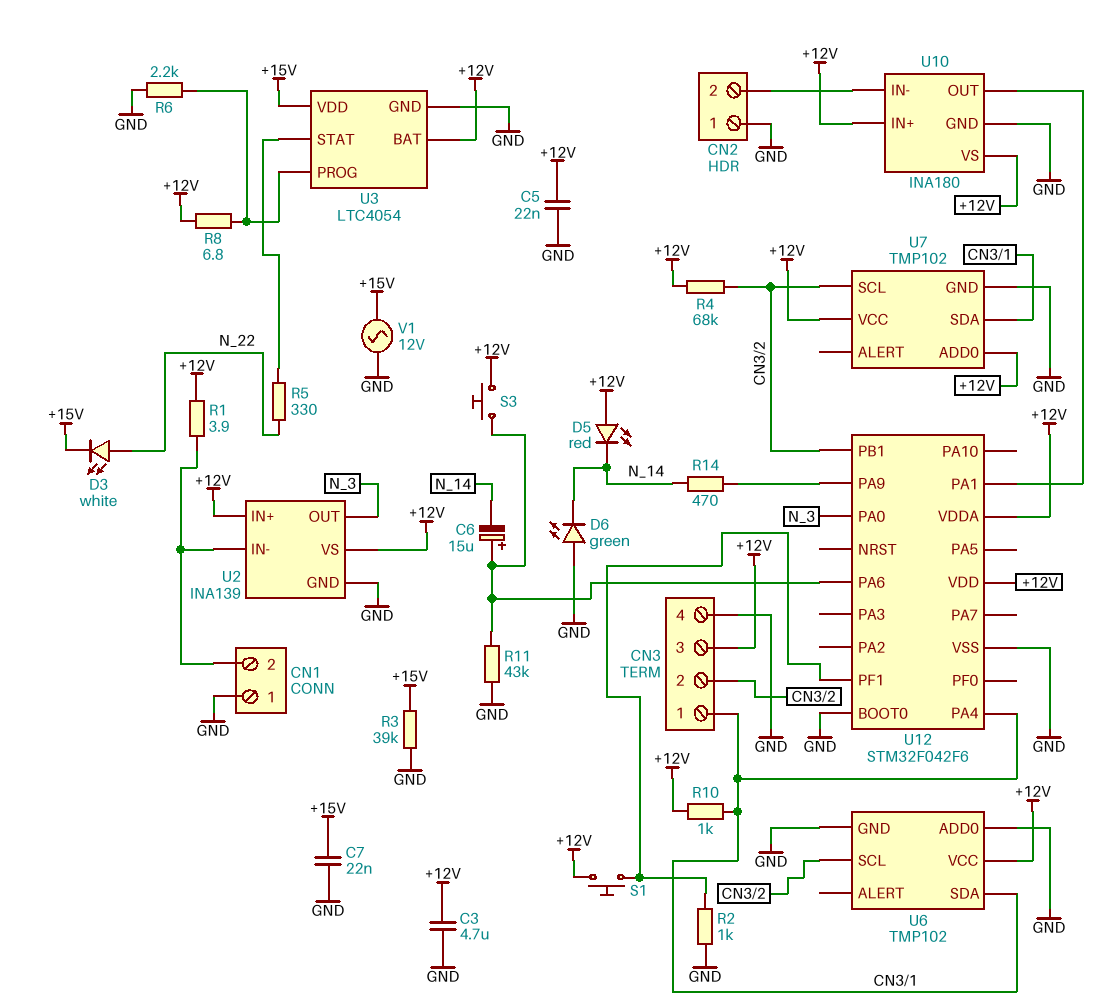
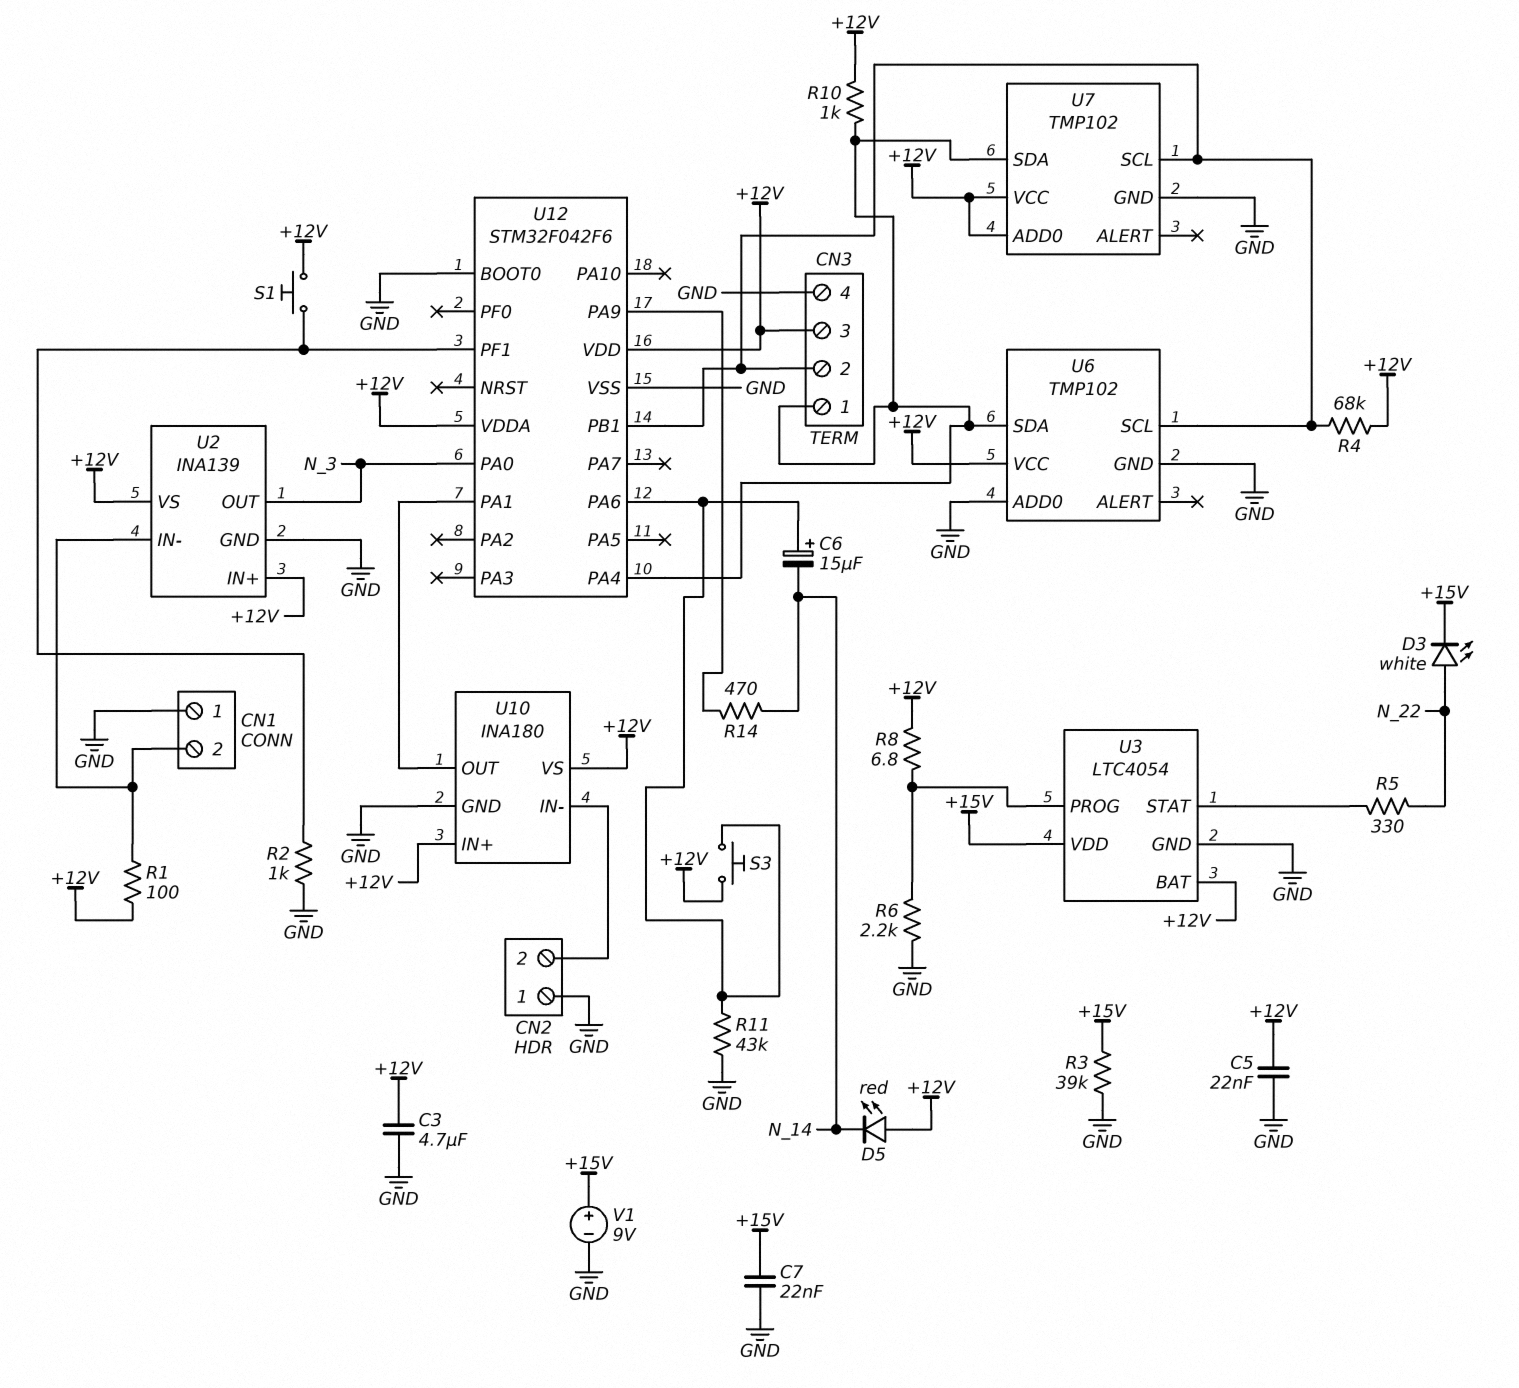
D6: LED green (A GND, K N_14) -> none
R1: 3.9 (+12V, CN1/2) -> 100 (+12V, CN1/2)
V1: AC 12V (+15V, GND) -> 9V (plus +15V, minus GND)

